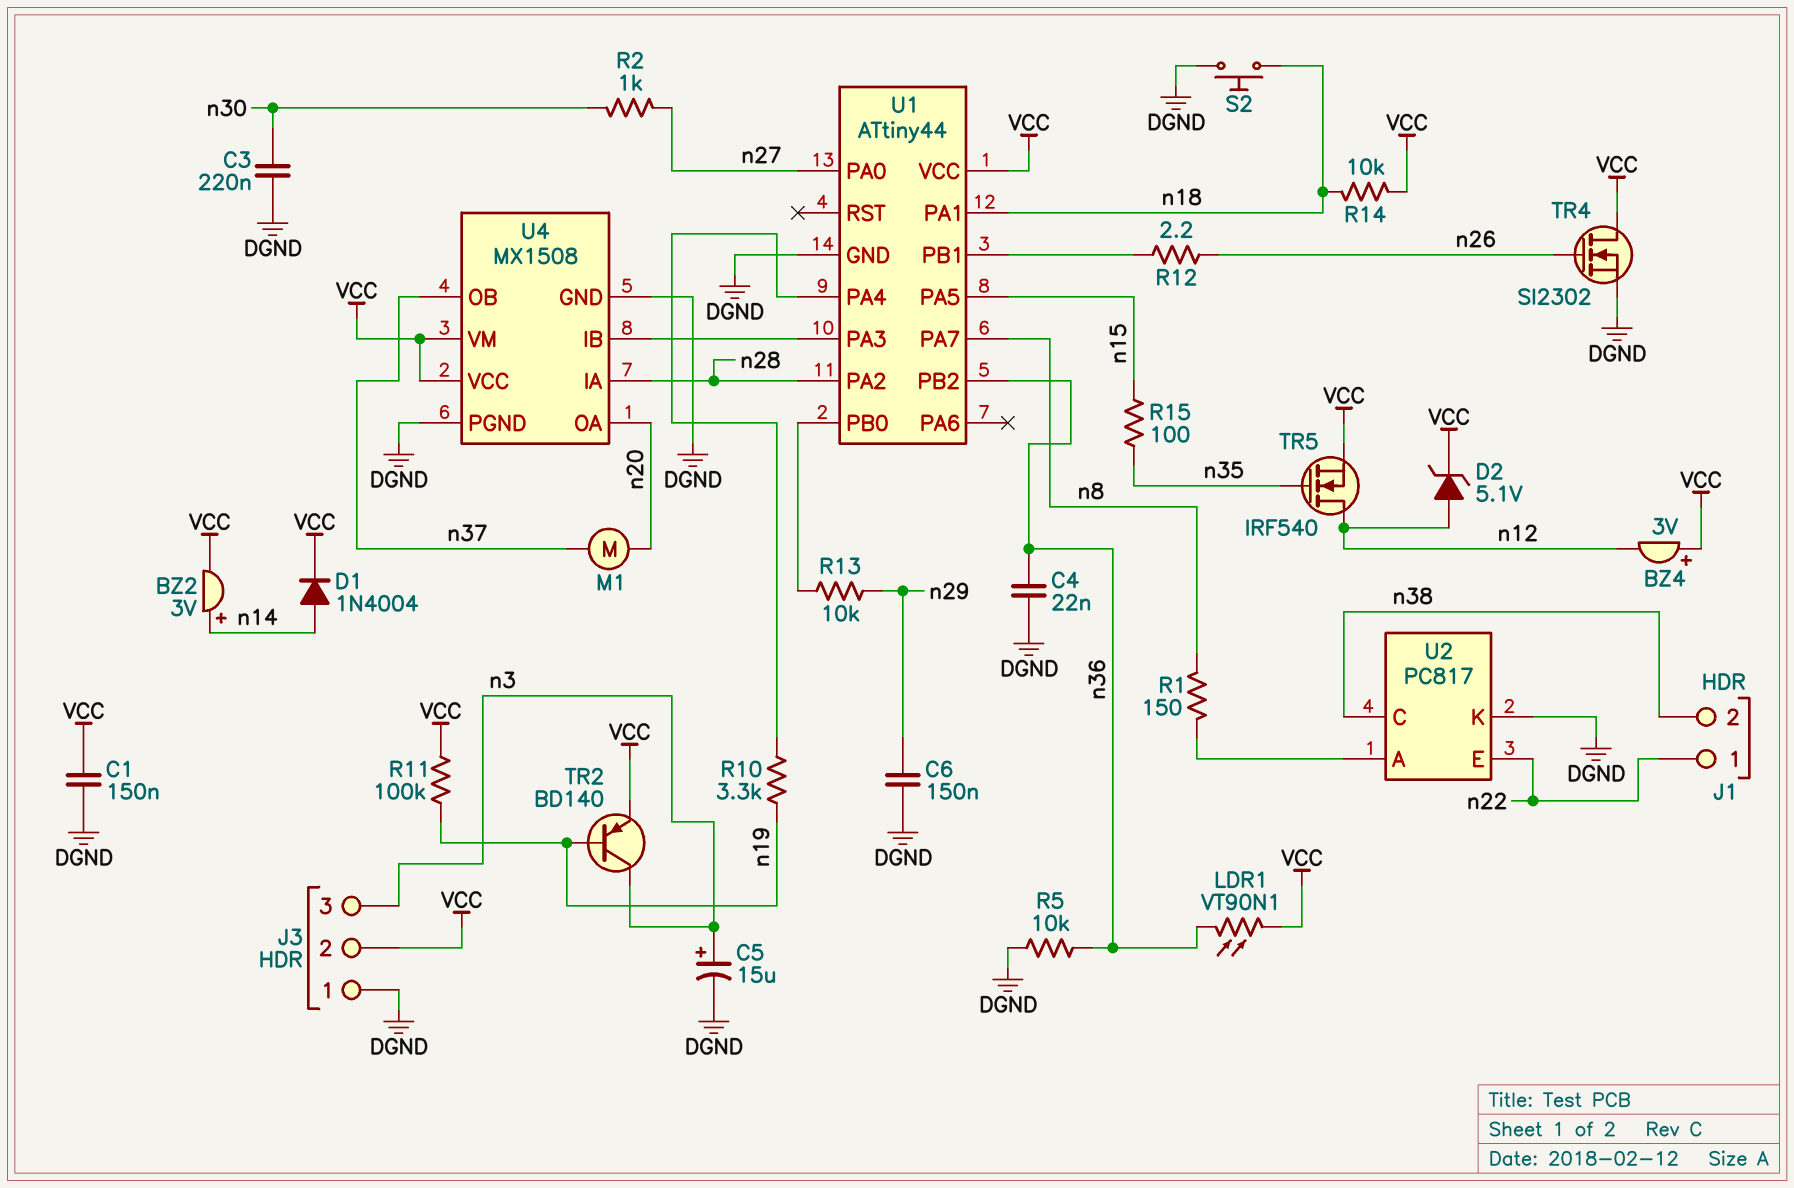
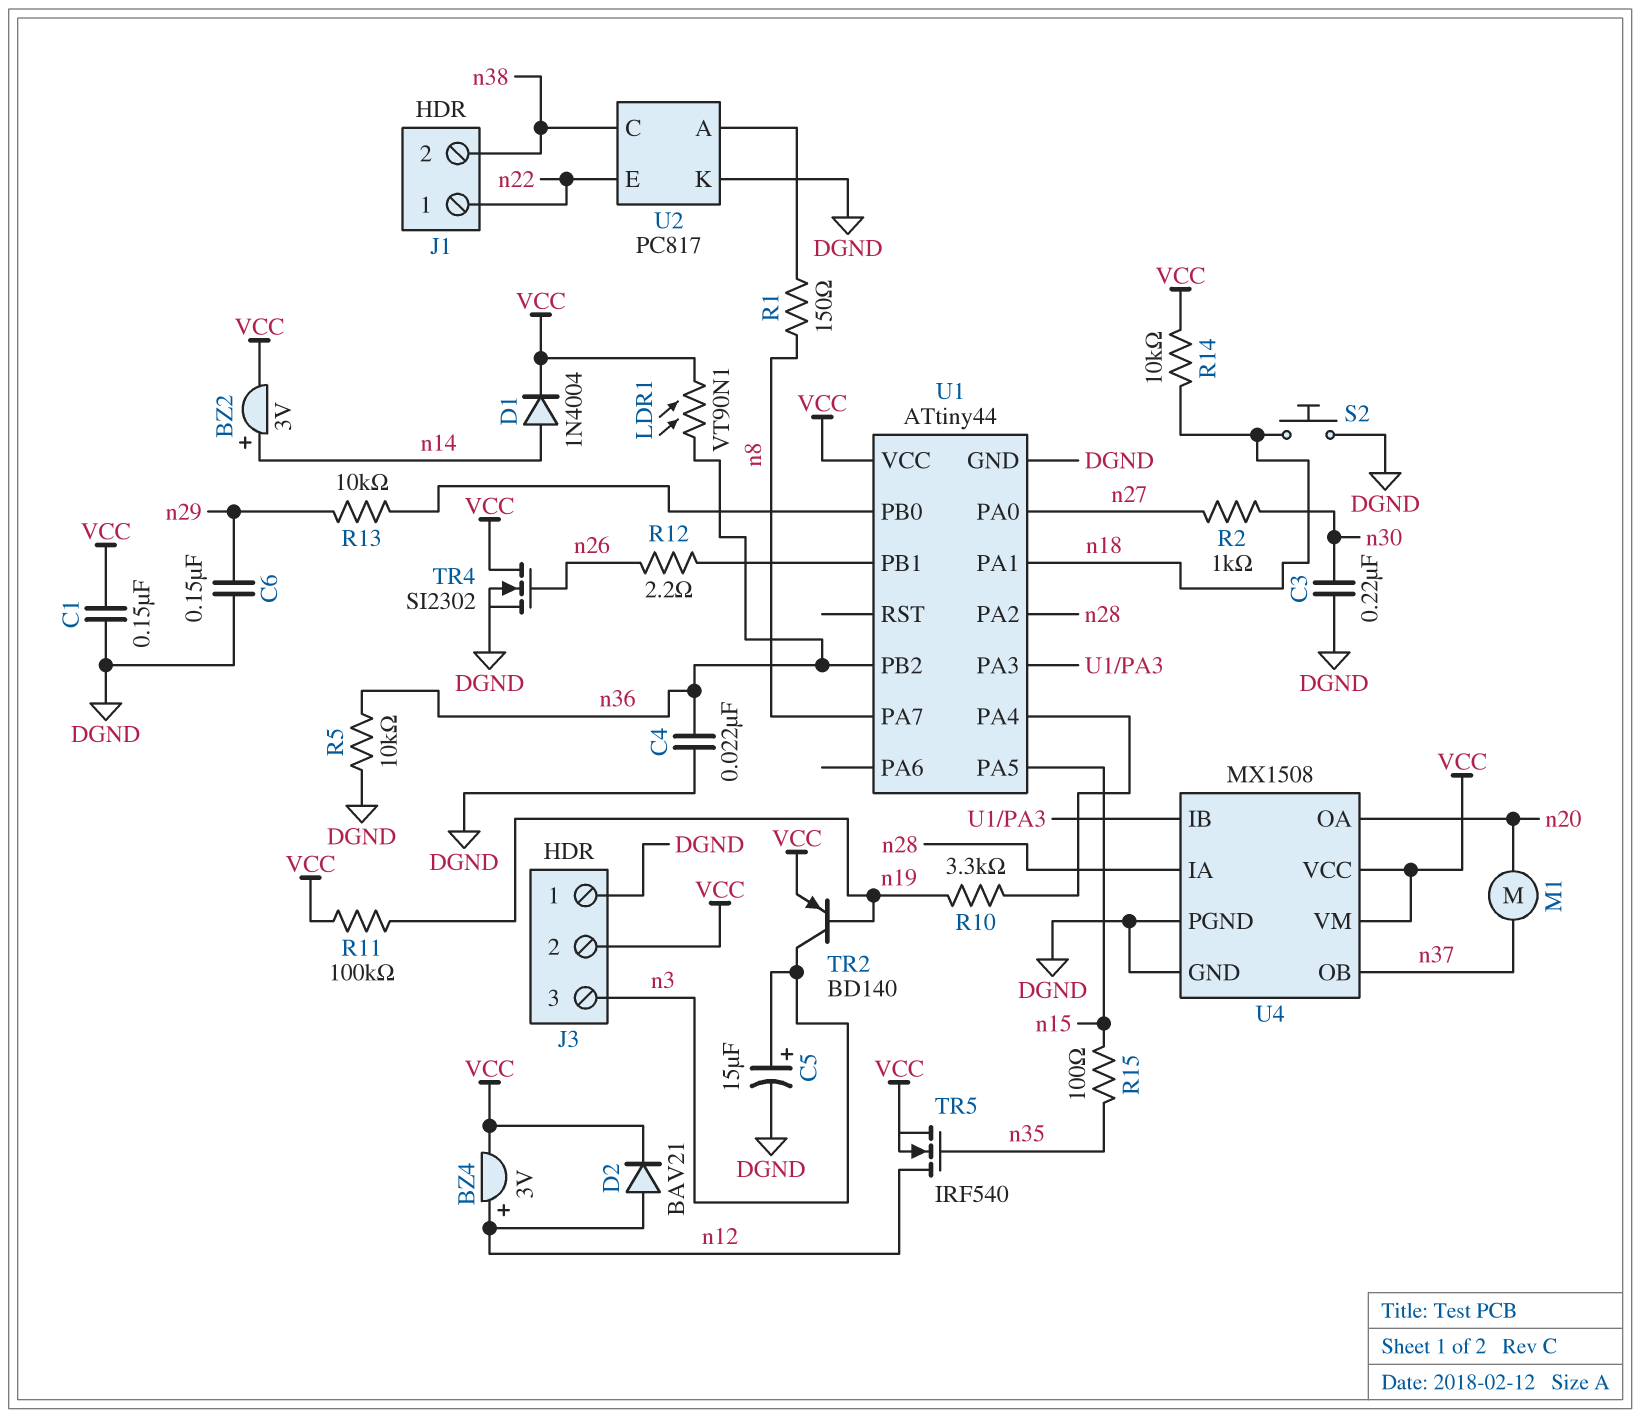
BZ4: buzzer 3V (plus VCC, minus n12) -> buzzer 3V (plus n12, minus VCC)
D2: zener 5.1V (A n12, K VCC) -> diode BAV21 (A n12, K VCC)

